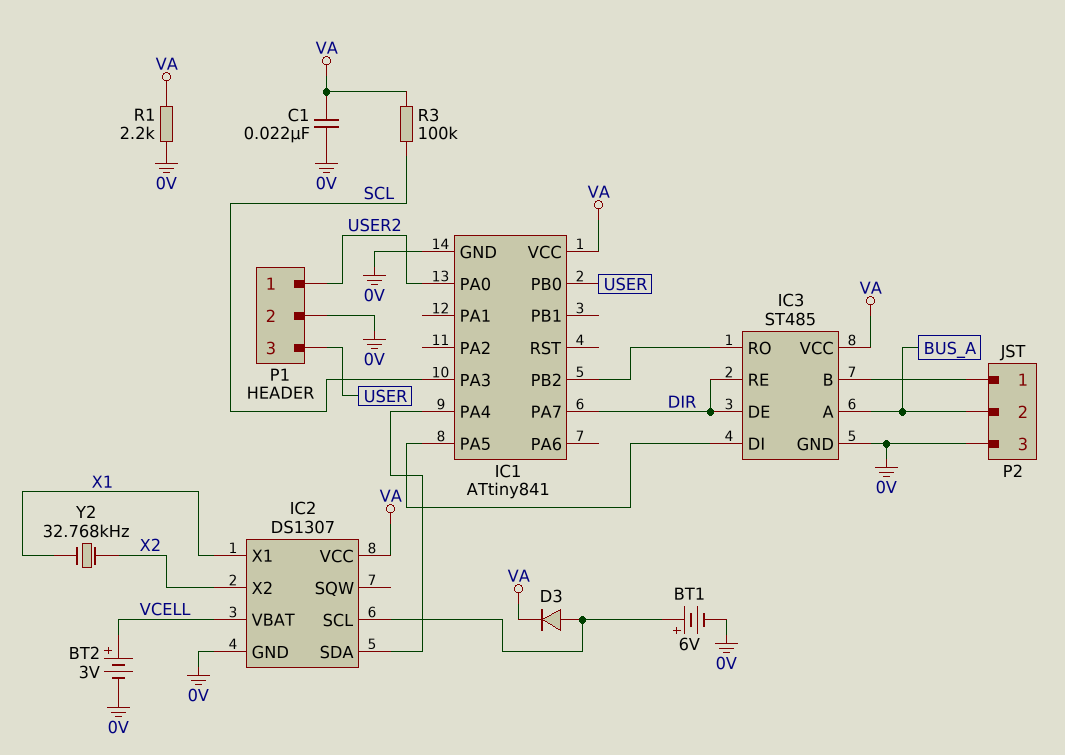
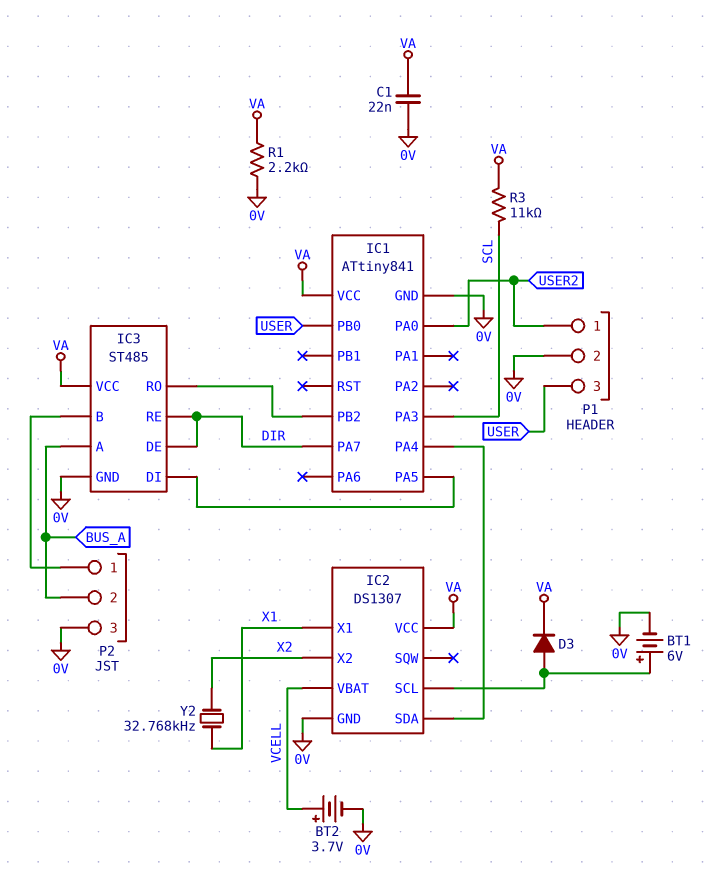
BT2: 3V (plus VCELL, minus 0V) -> 3.7V (plus VCELL, minus 0V)
R3: 100k (SCL, VA) -> 11k (SCL, VA)

